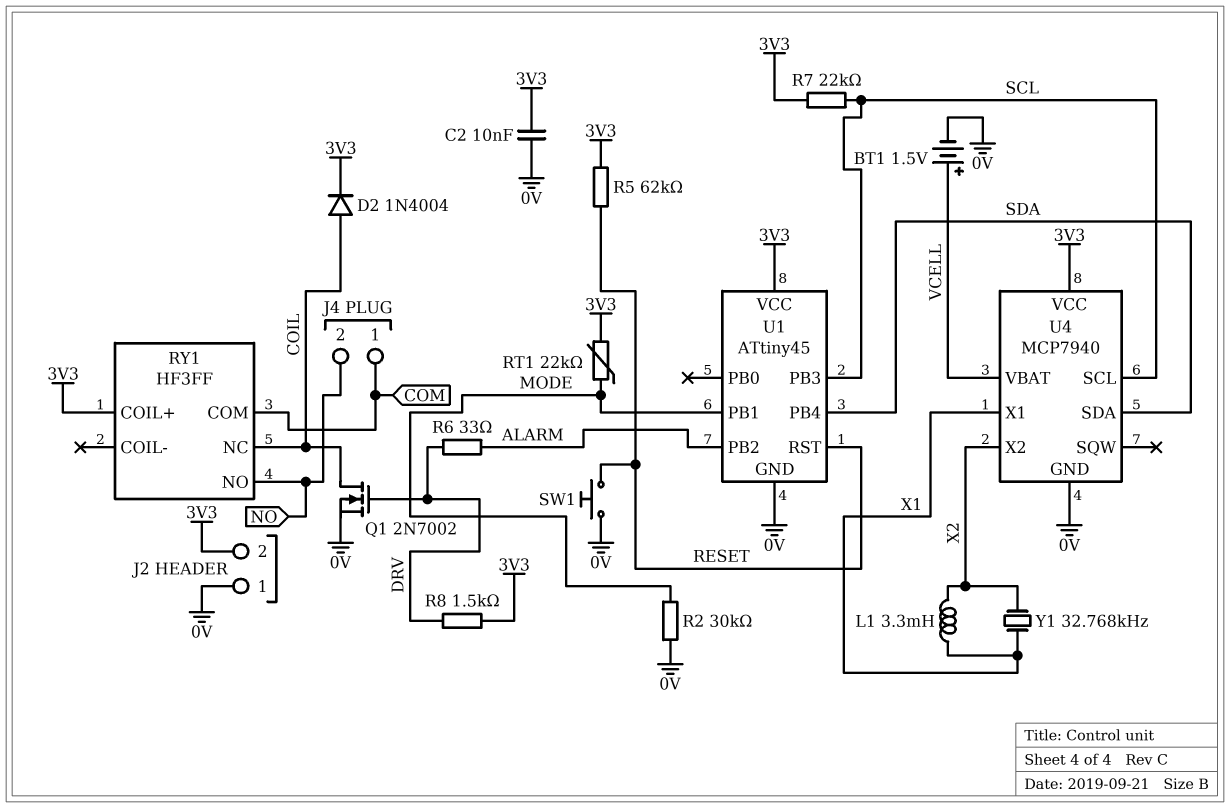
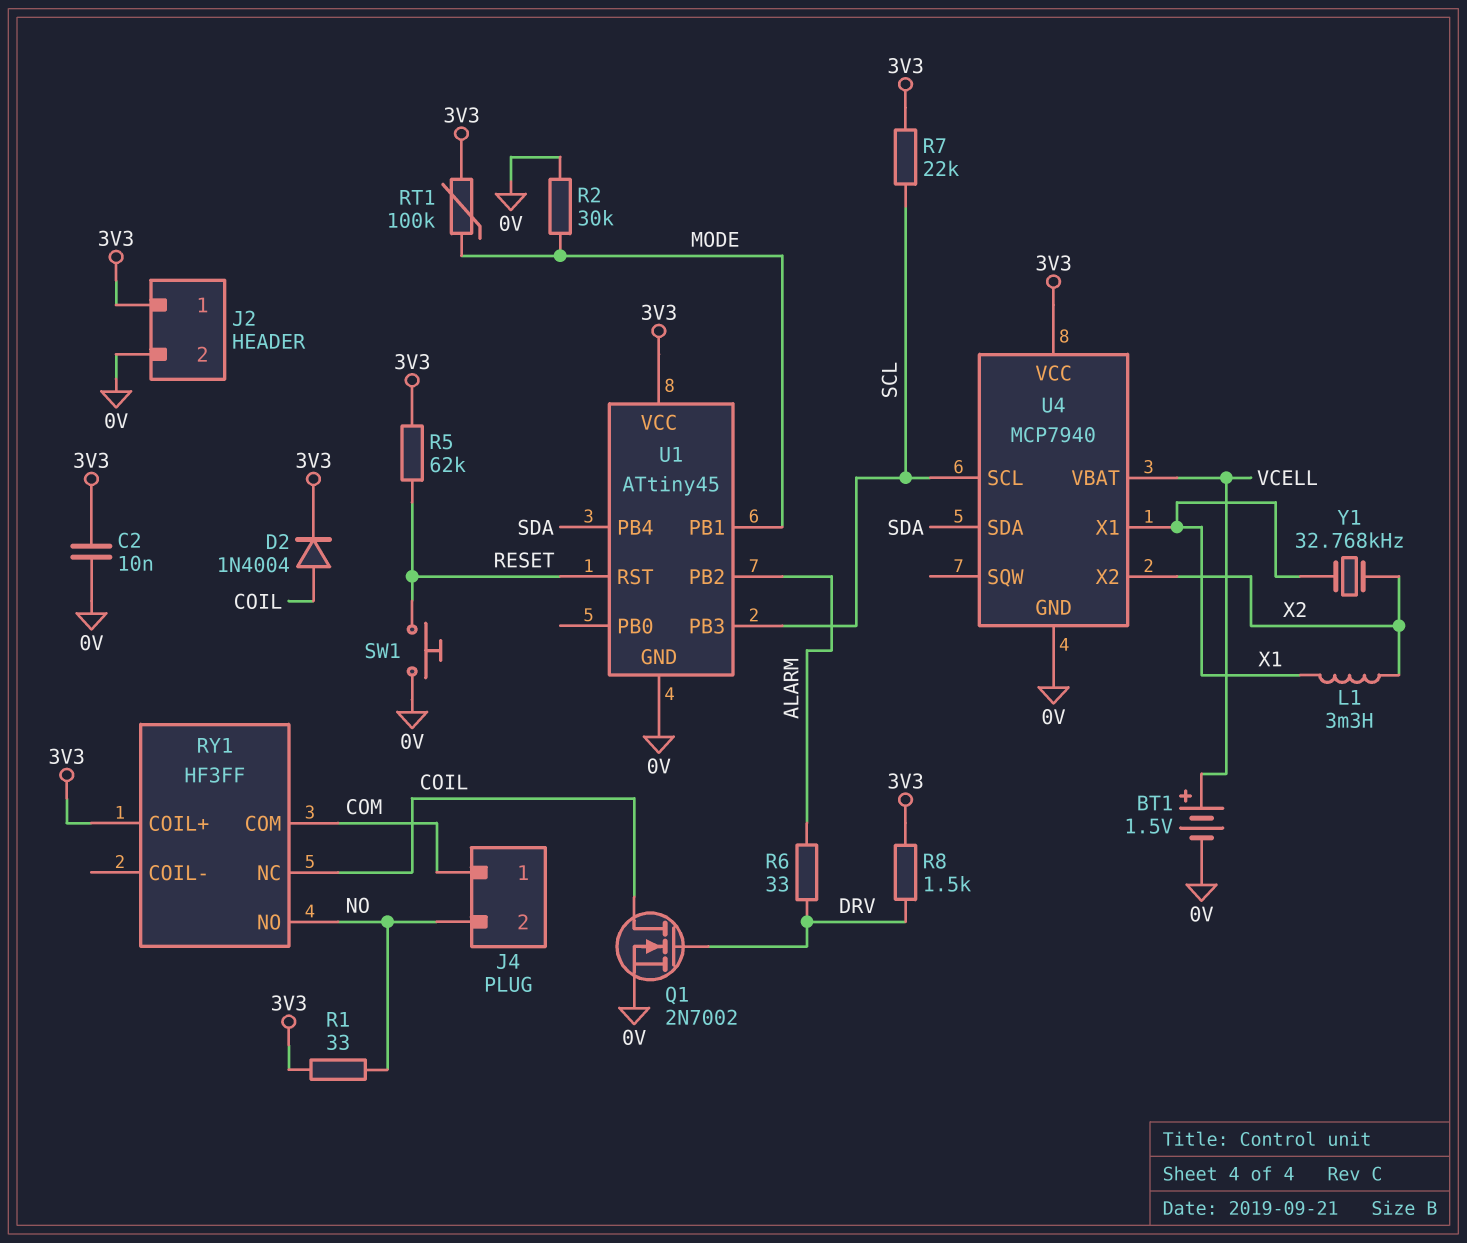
J2 pin 1: 0V -> 3V3
J2 pin 2: 3V3 -> 0V
R1: none -> 33 (3V3, NO)
RT1: 22k (3V3, MODE) -> 100k (3V3, MODE)

